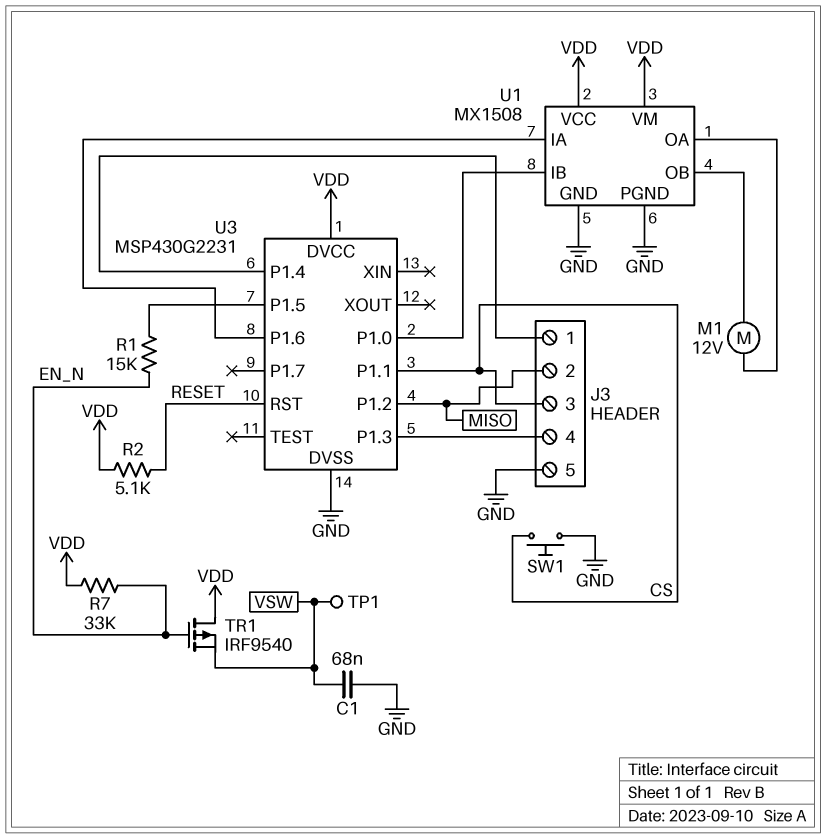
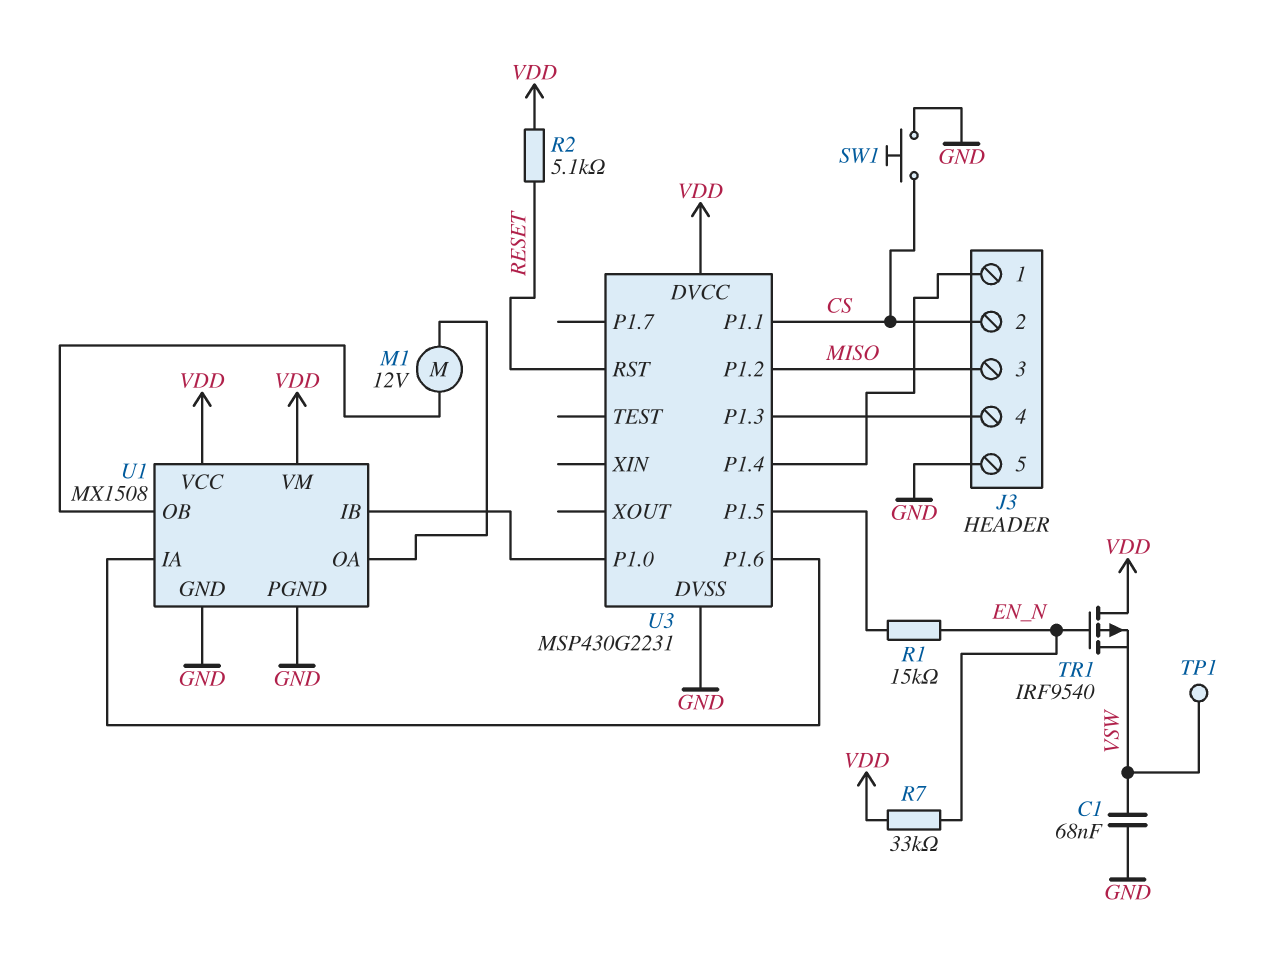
J3 pin 2: MISO -> CS
J3 pin 3: CS -> MISO

